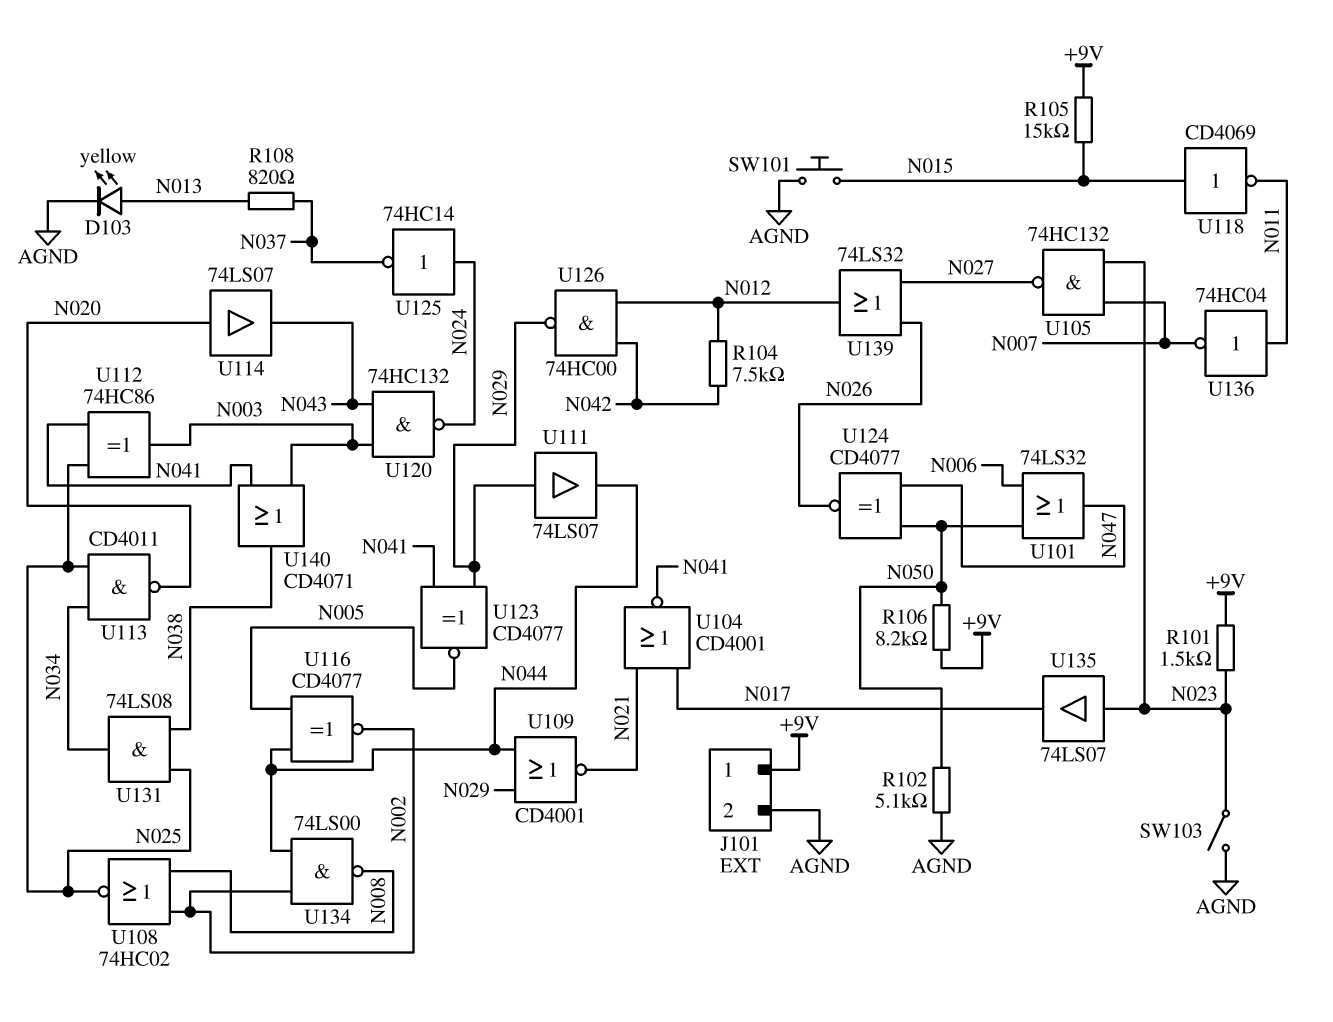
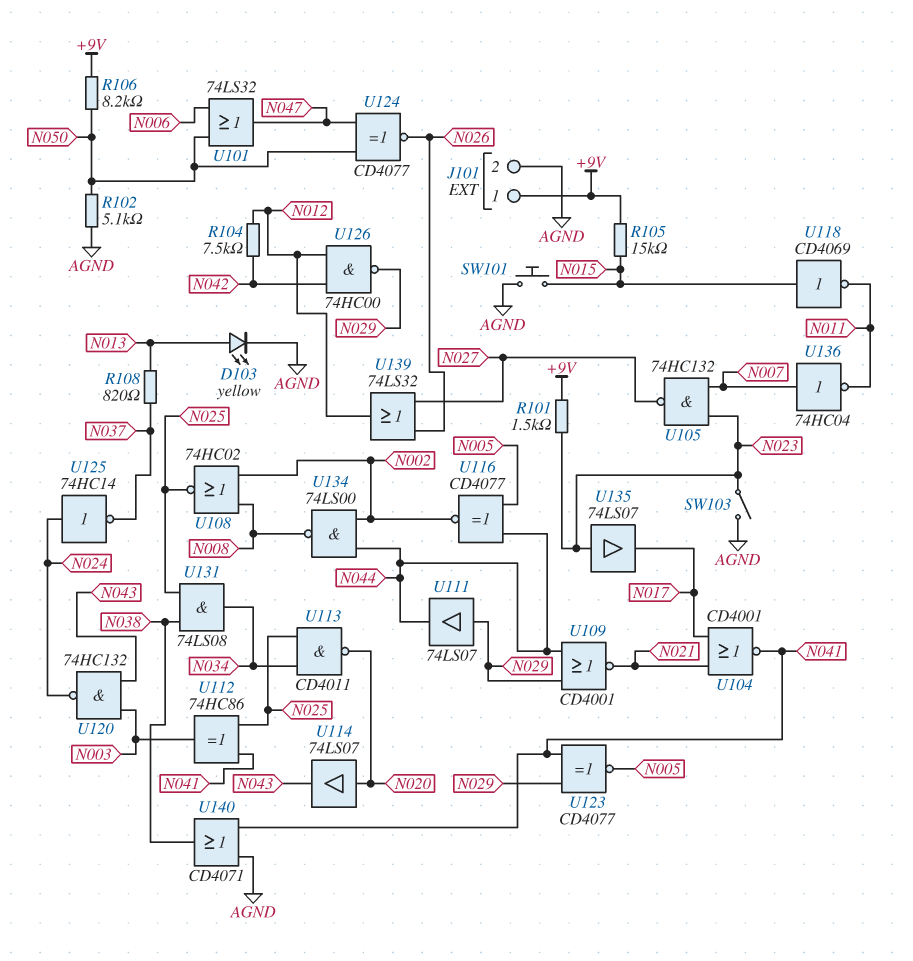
U136: NOT 74HC04 (in N011, out N007) -> NOT 74HC04 (in N007, out N011)
U140: OR CD4071 (in N003, in N041, out N038) -> OR CD4071 (in AGND, in N041, out N038)

